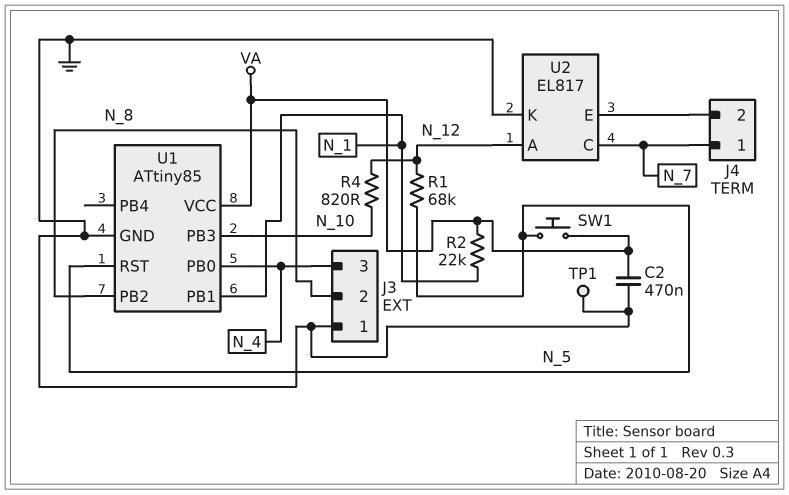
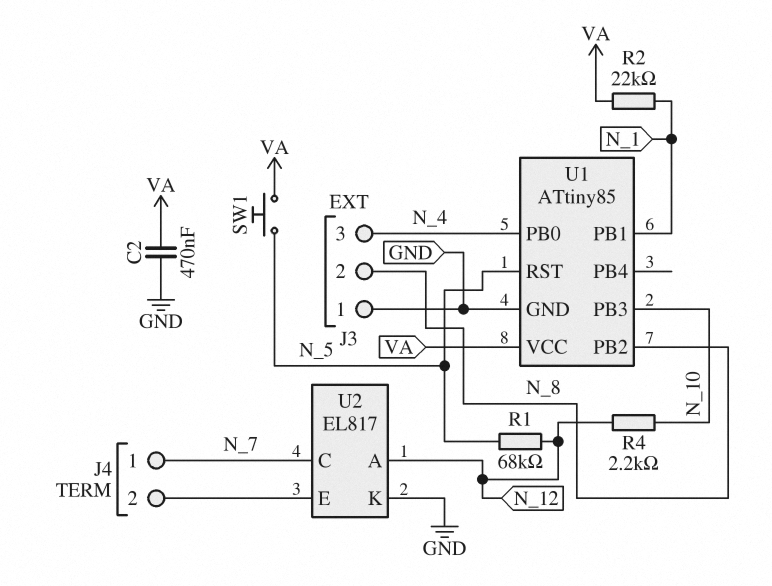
R4: 820 (N_10, N_12) -> 2.2k (N_10, N_12)
TP1: test point (GND) -> none

